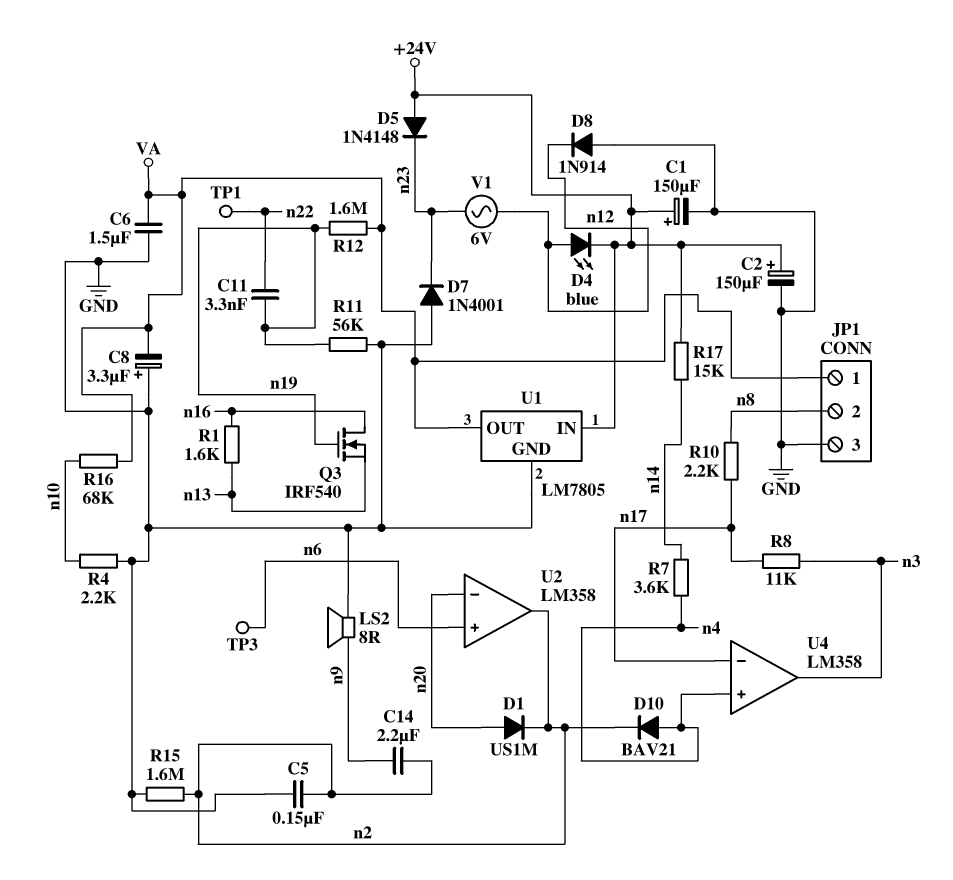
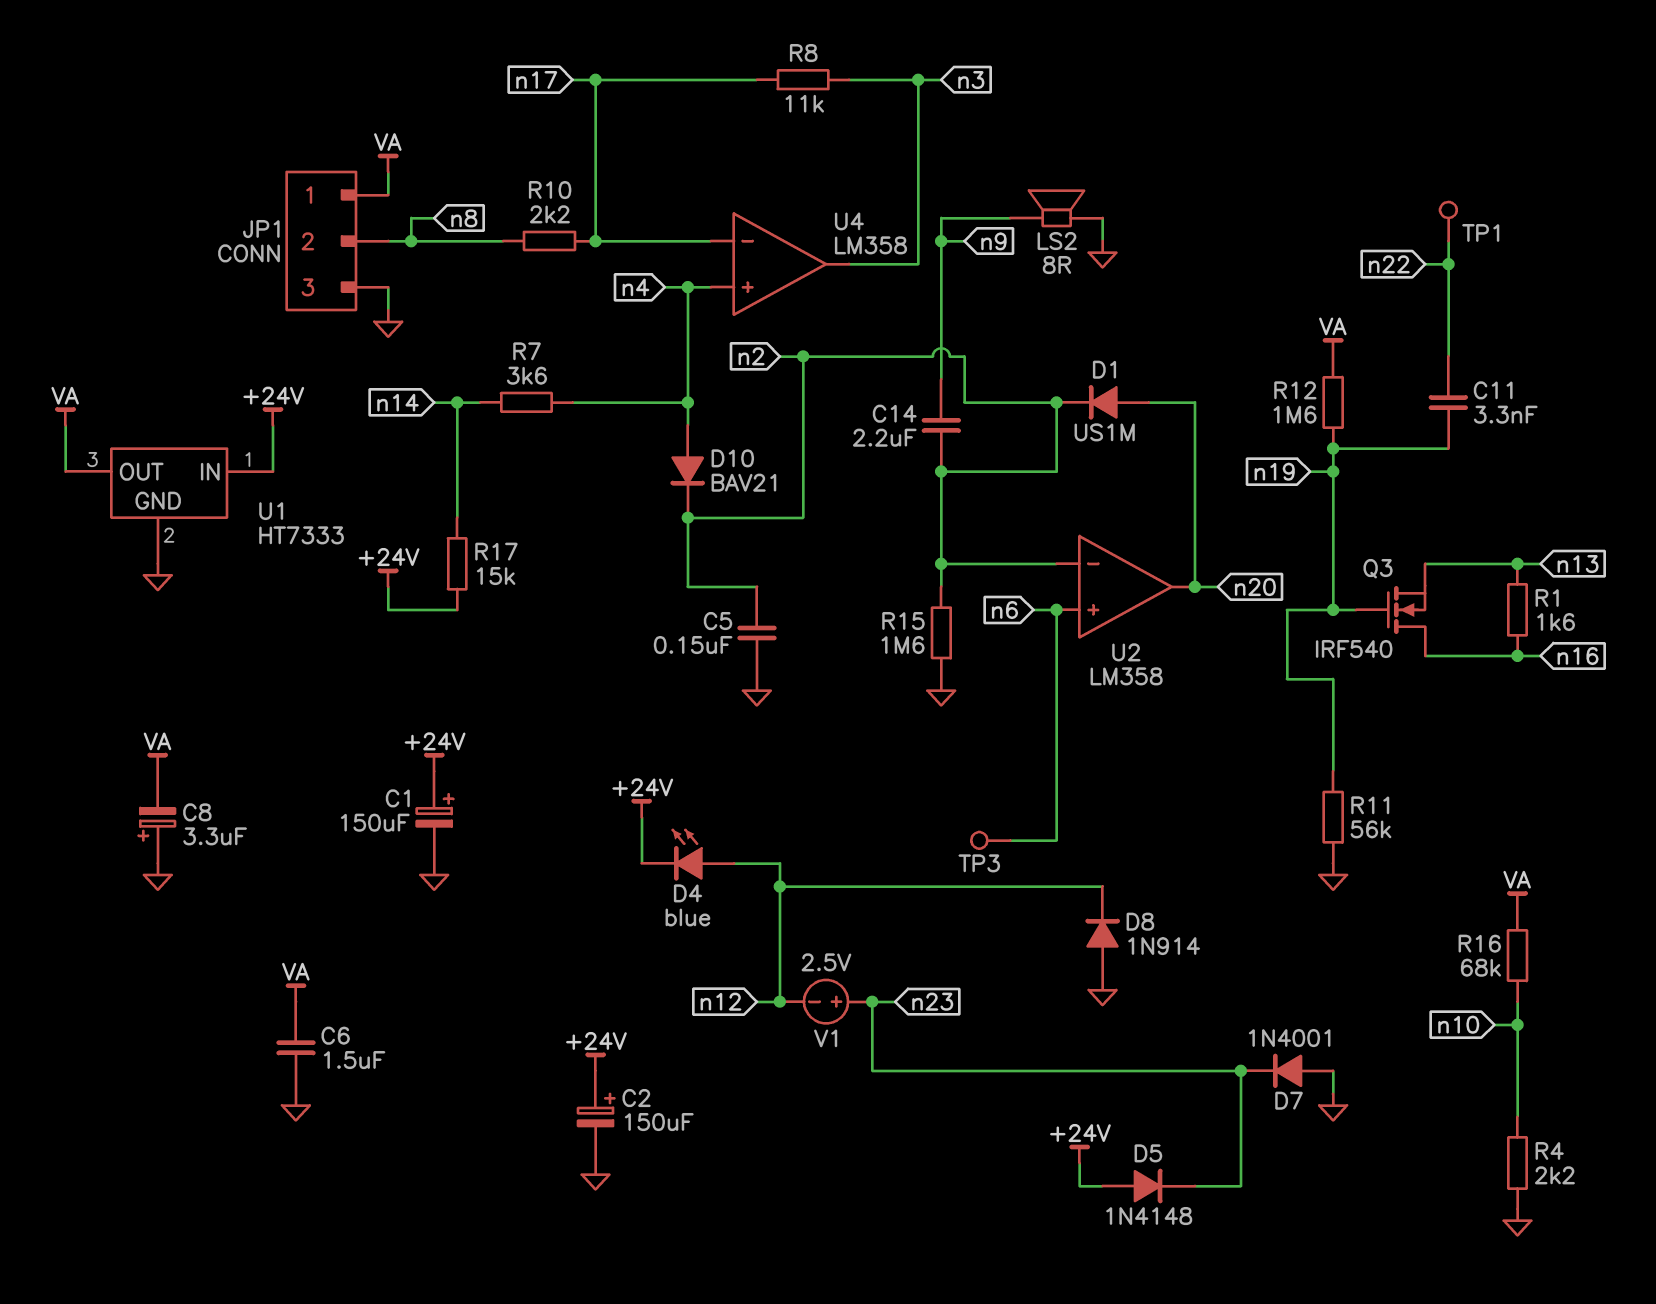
U1: LM7805 -> HT7333
U2 pin in-: n20 -> n2
U2 pin out: n2 -> n20
V1: AC 6V (n12, n23) -> 2.5V (plus n23, minus n12)

